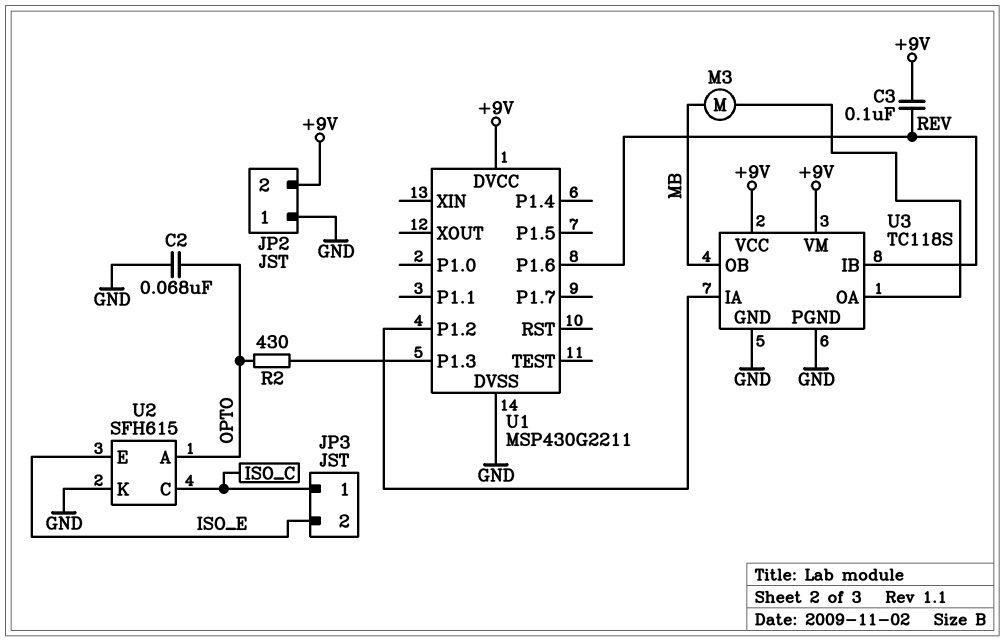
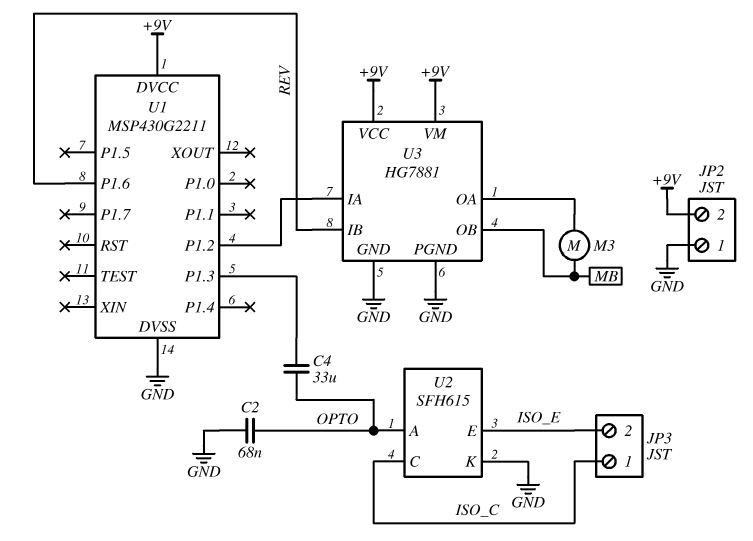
C3: 100nF (+9V, REV) -> none
C4: none -> 33uF (OPTO, U1/P1.3)
R2: 430 (OPTO, U1/P1.3) -> none
U3: TC118S -> HG7881

